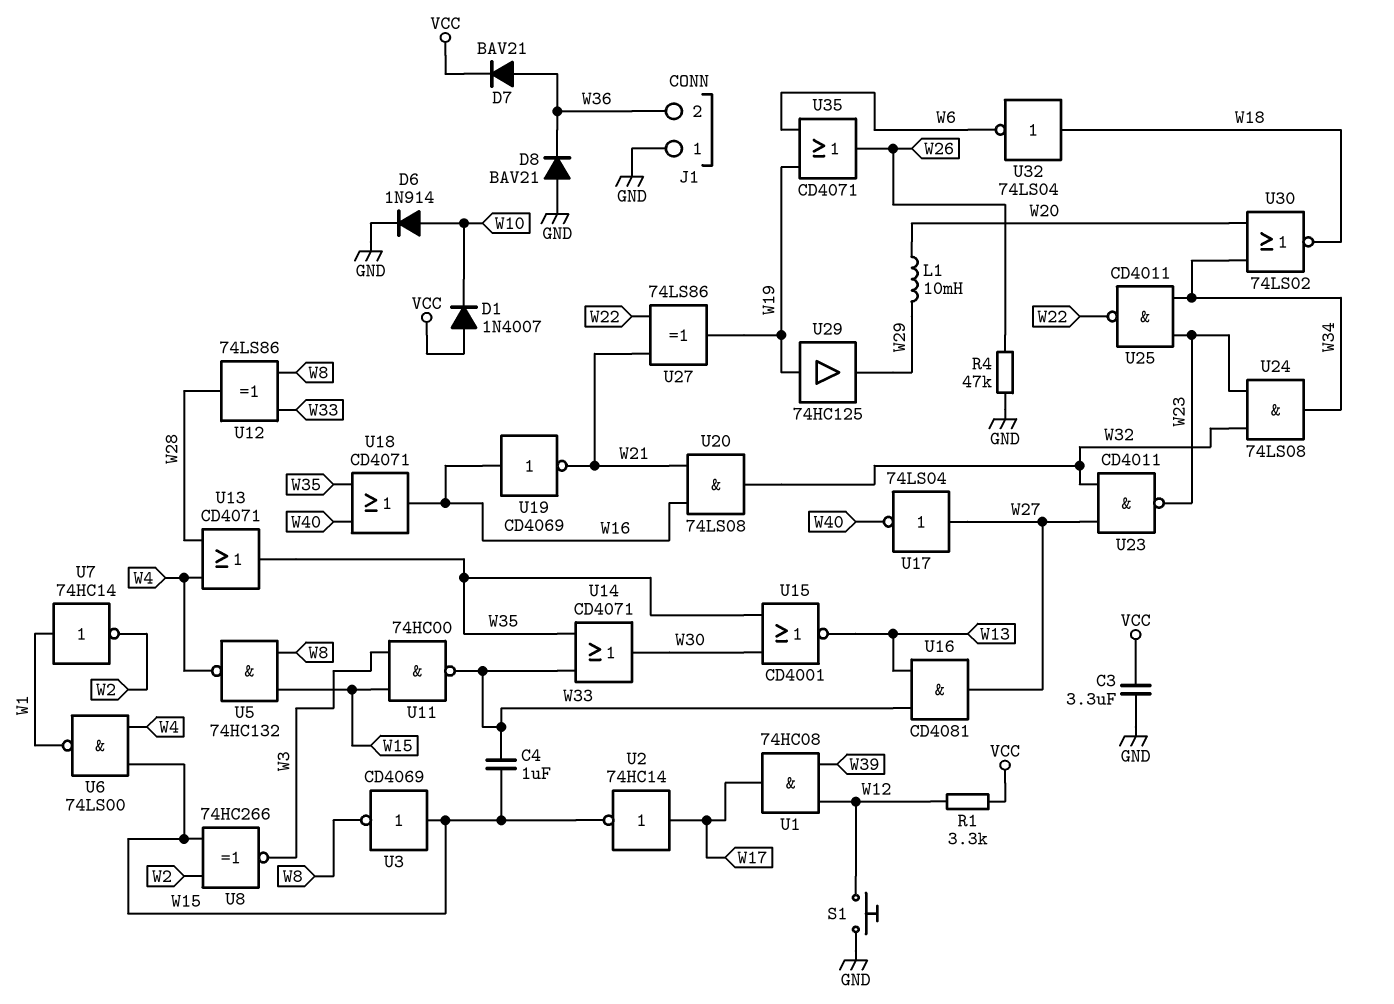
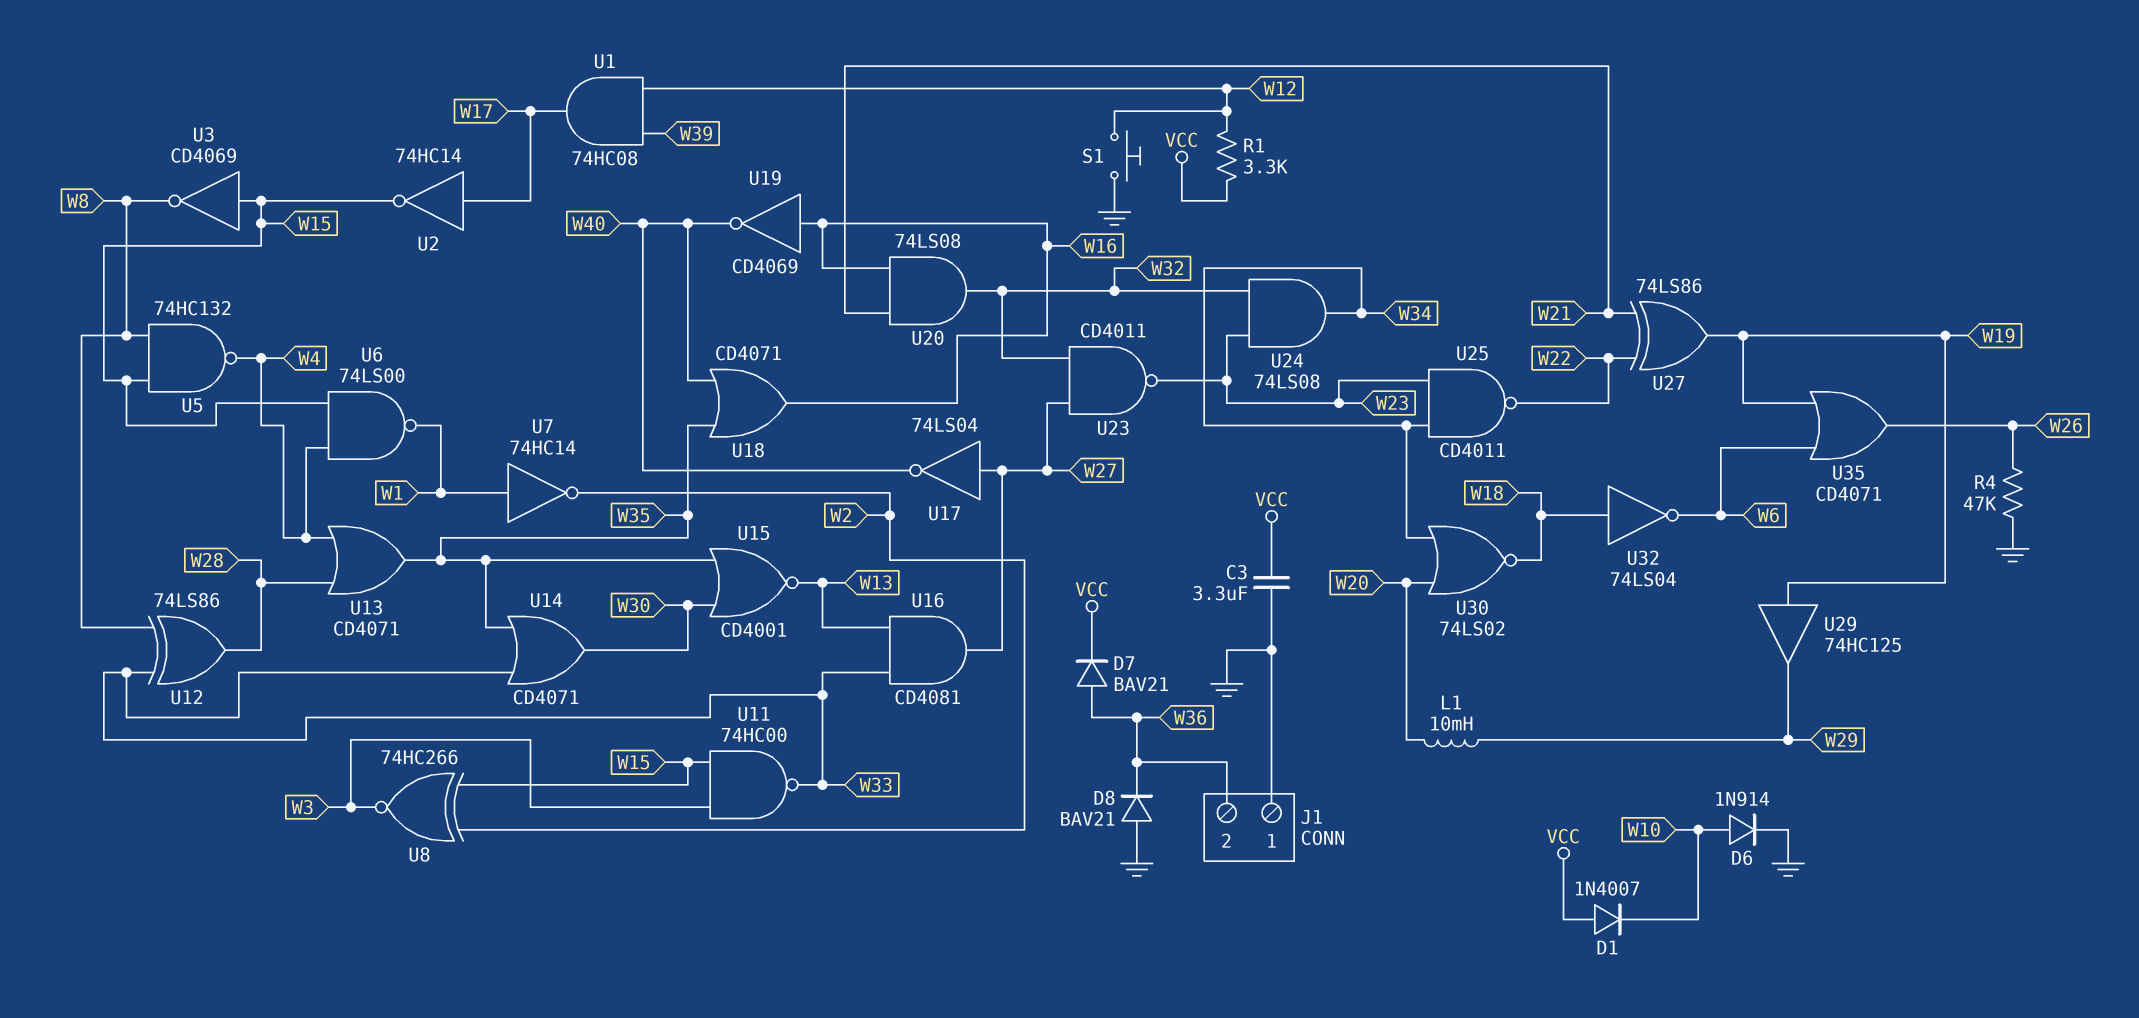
C4: 1uF (W15, W33) -> none
U19: NOT CD4069 (in W16, out W21) -> NOT CD4069 (in W16, out W40)

